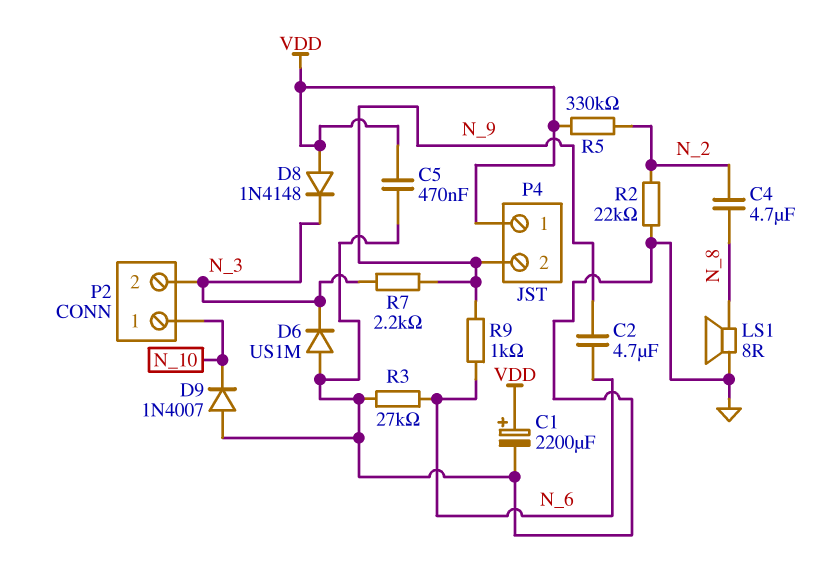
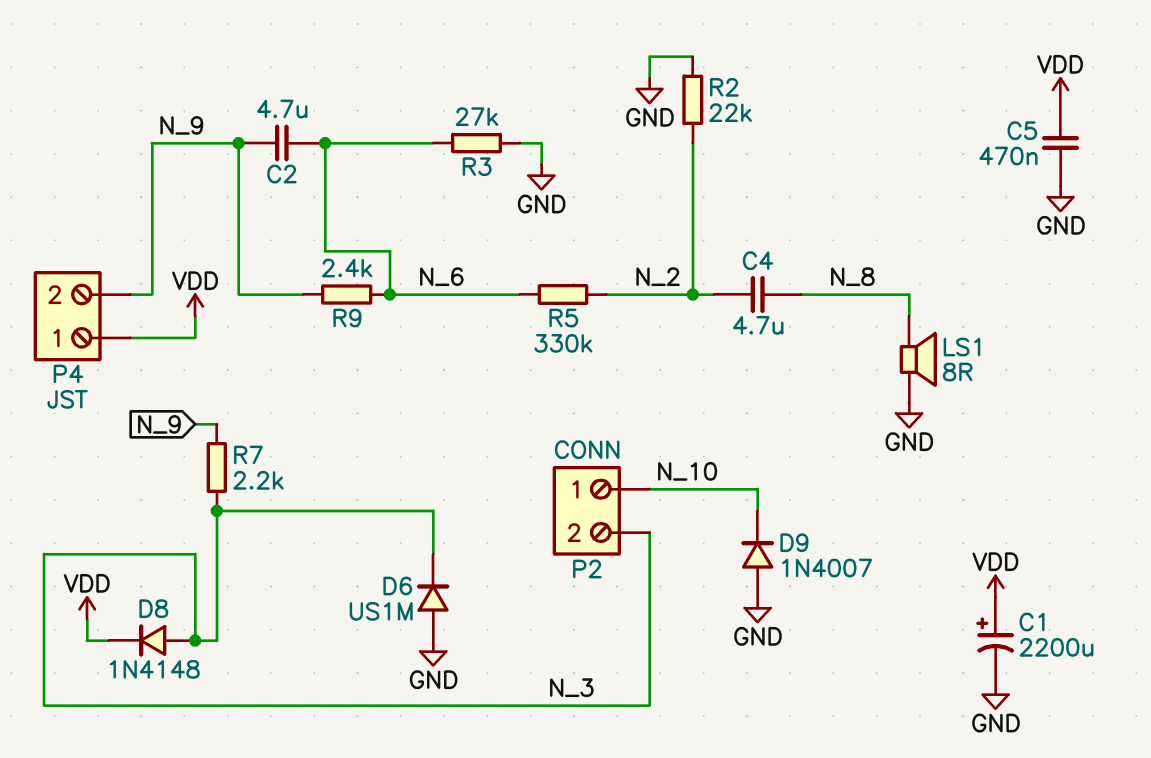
D8: diode 1N4148 (A VDD, K N_3) -> diode 1N4148 (A N_3, K VDD)
R5: 330k (N_2, VDD) -> 330k (N_2, N_6)
R9: 1k (N_6, N_9) -> 2.4k (N_6, N_9)

